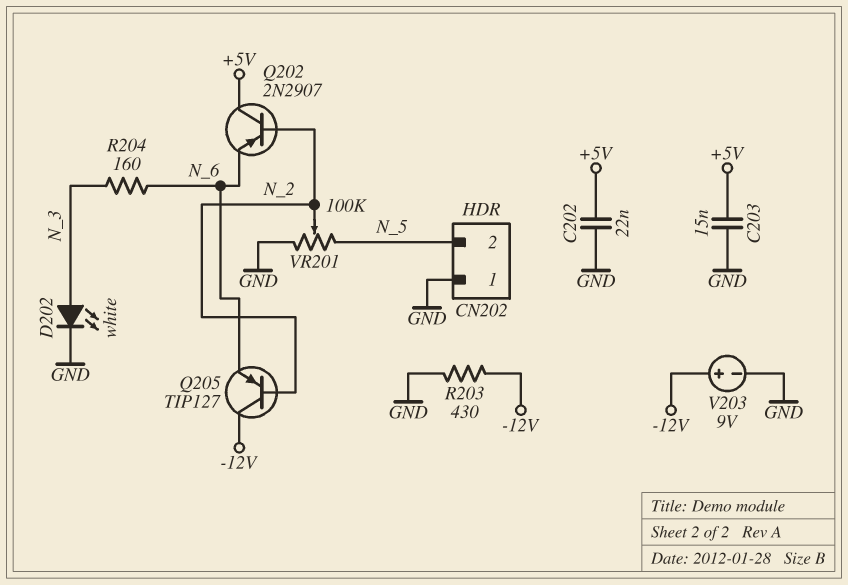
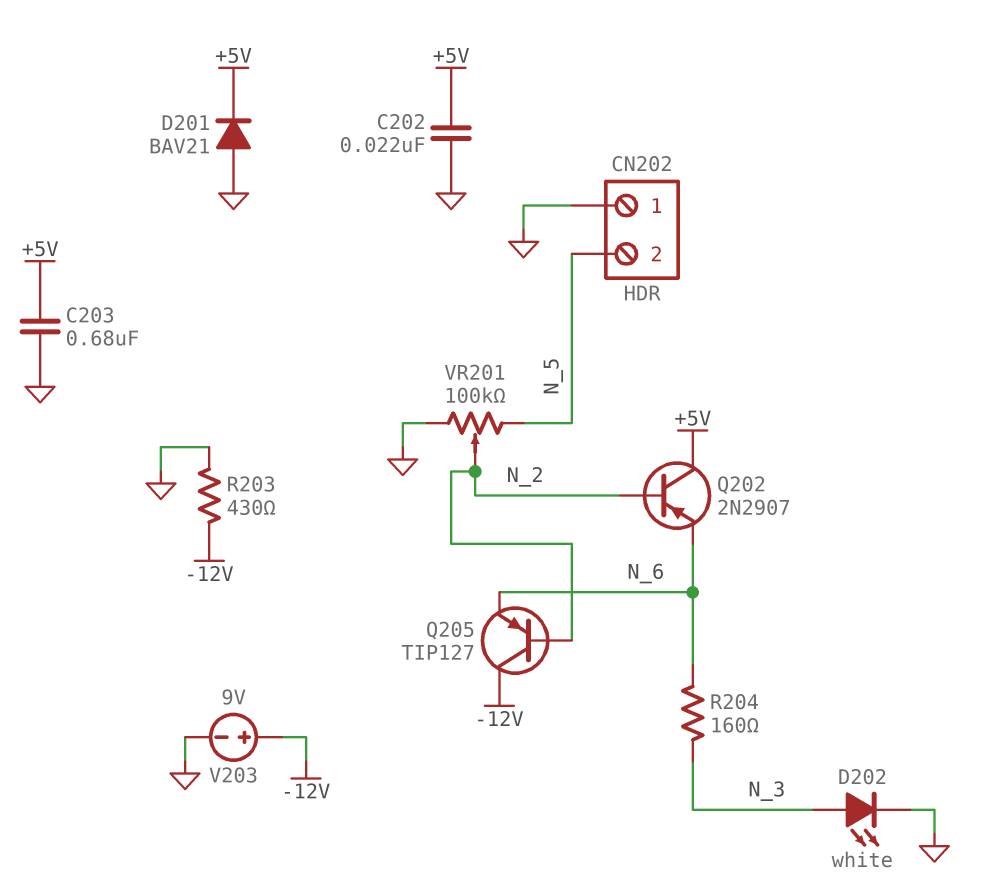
C203: 15nF (+5V, GND) -> 680nF (+5V, GND)
D201: none -> diode BAV21 (A GND, K +5V)

